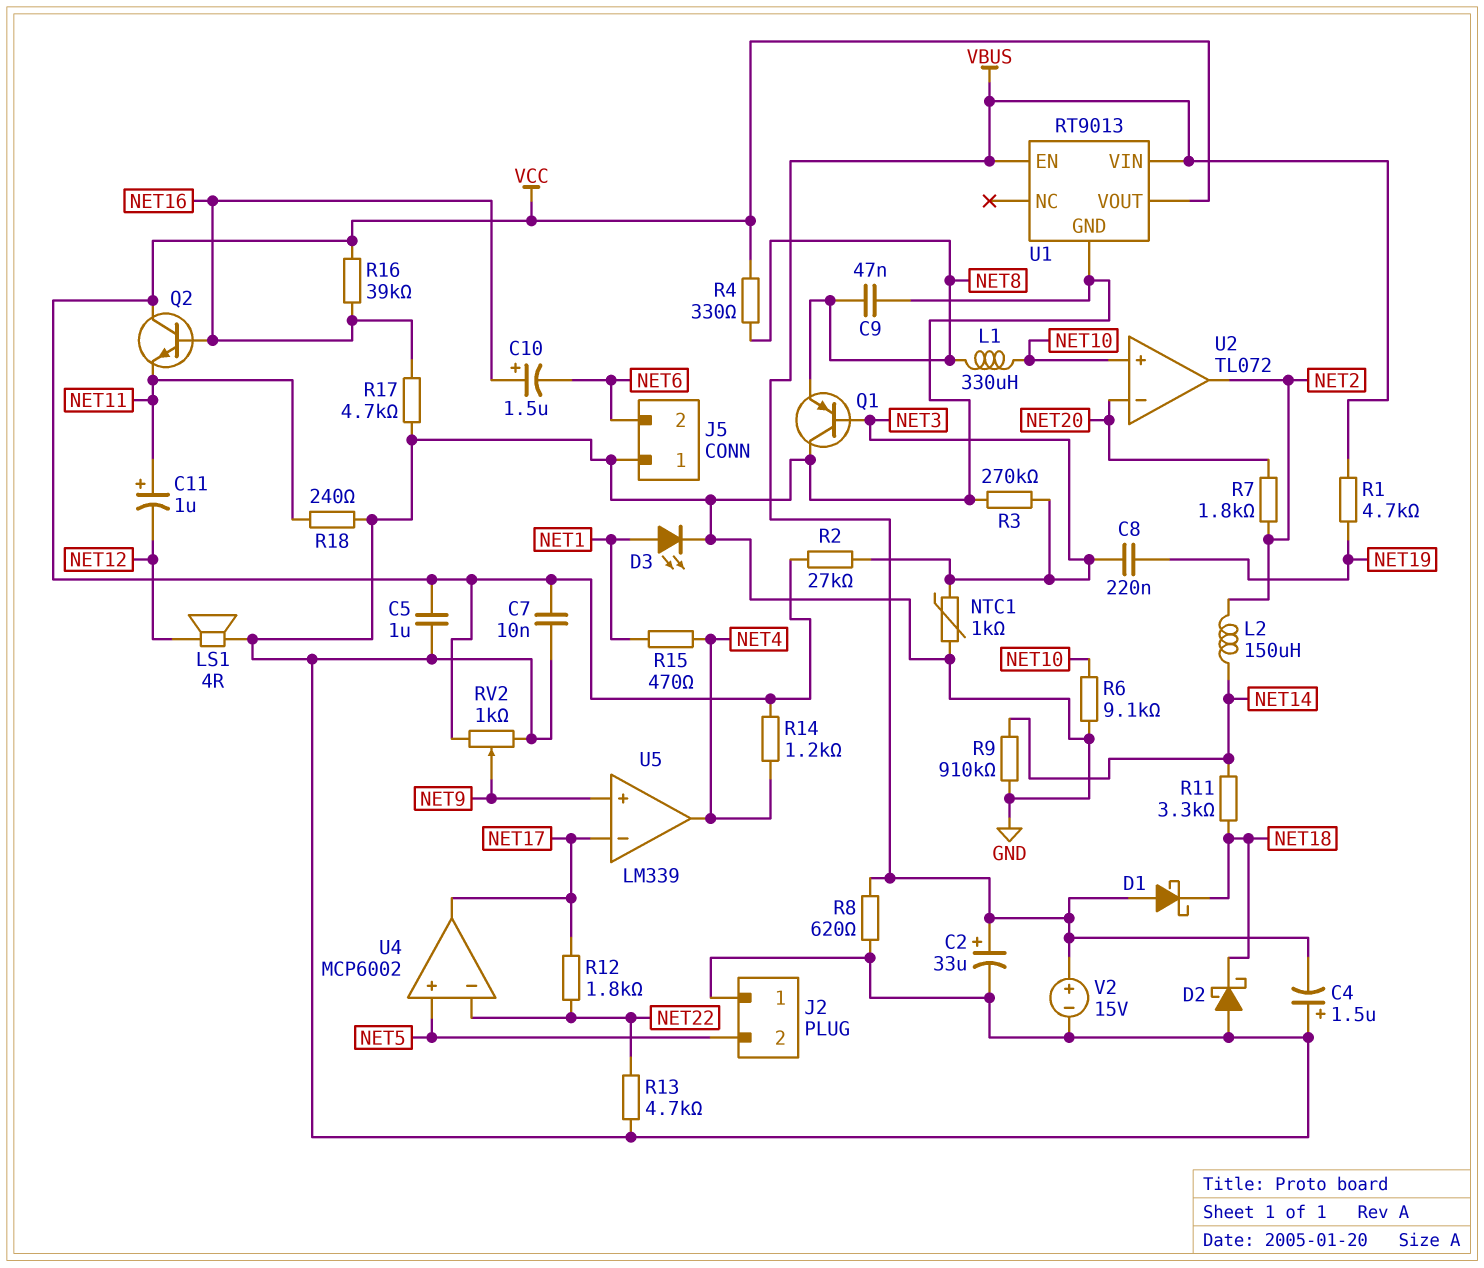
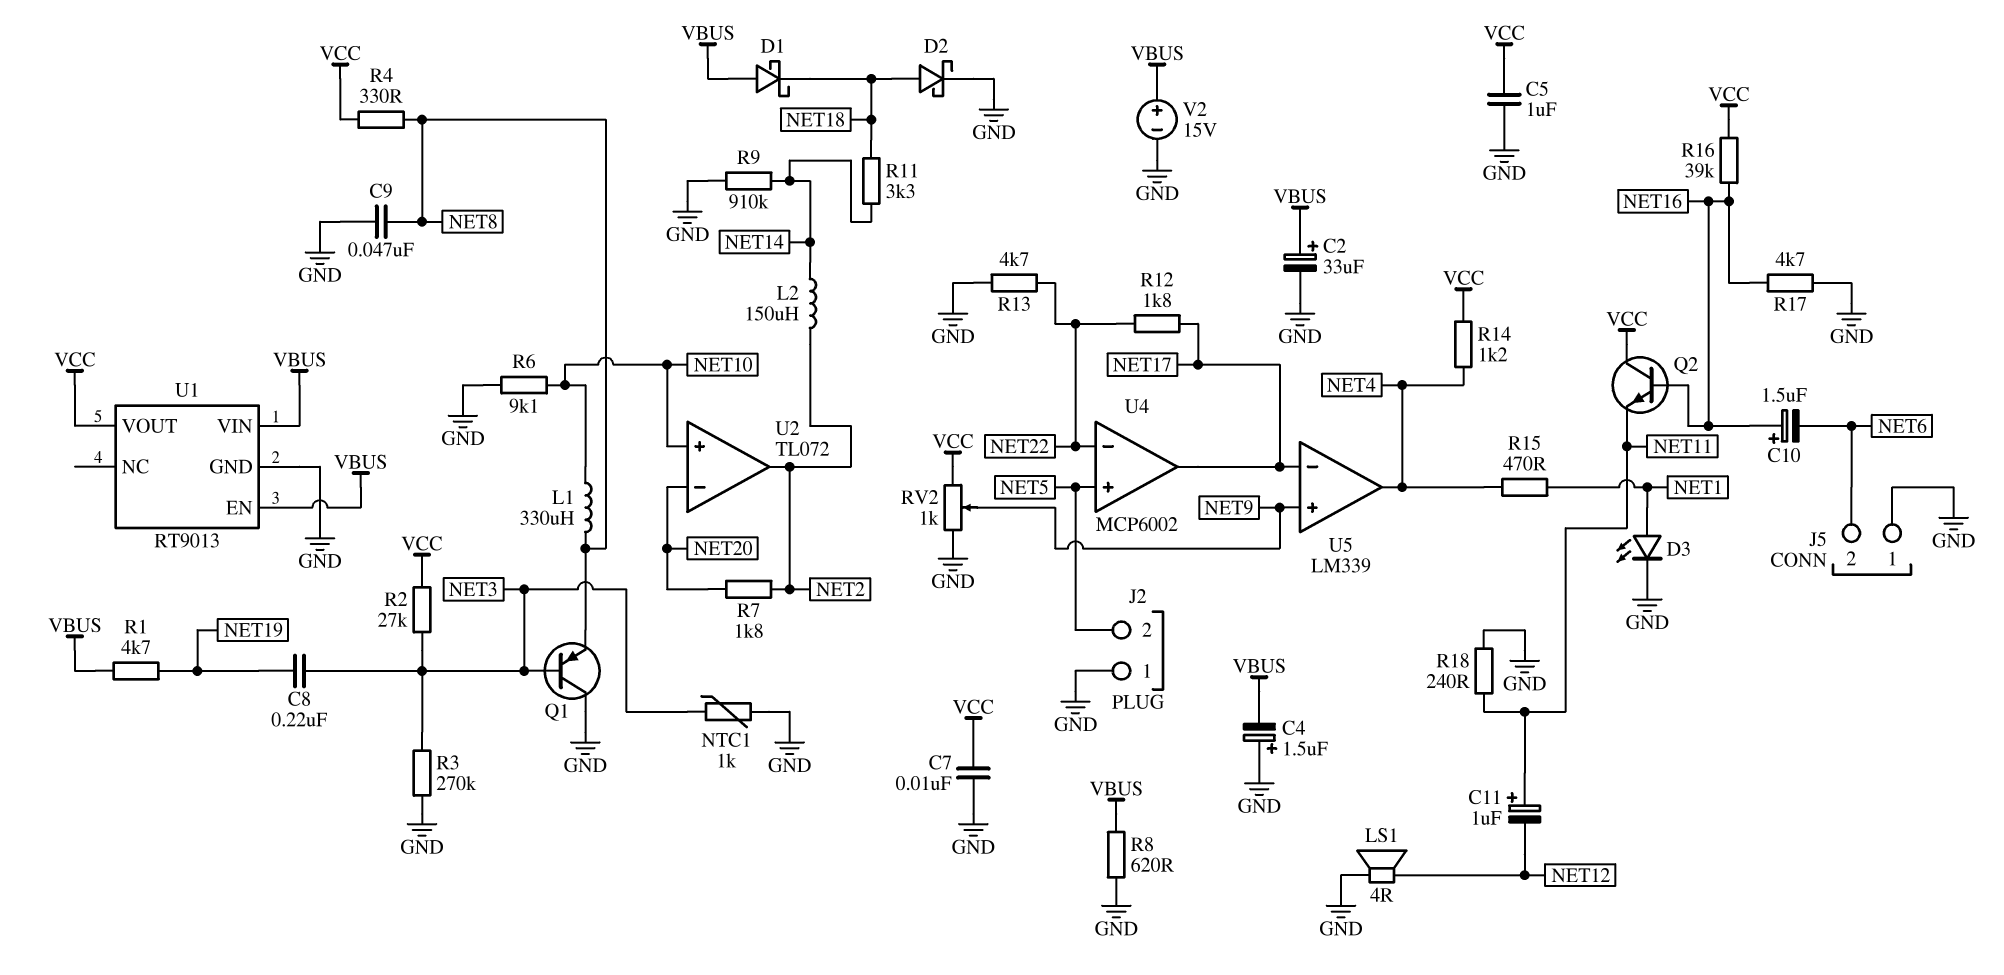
D2: schottky (A GND, K NET18) -> schottky (A NET18, K GND)

